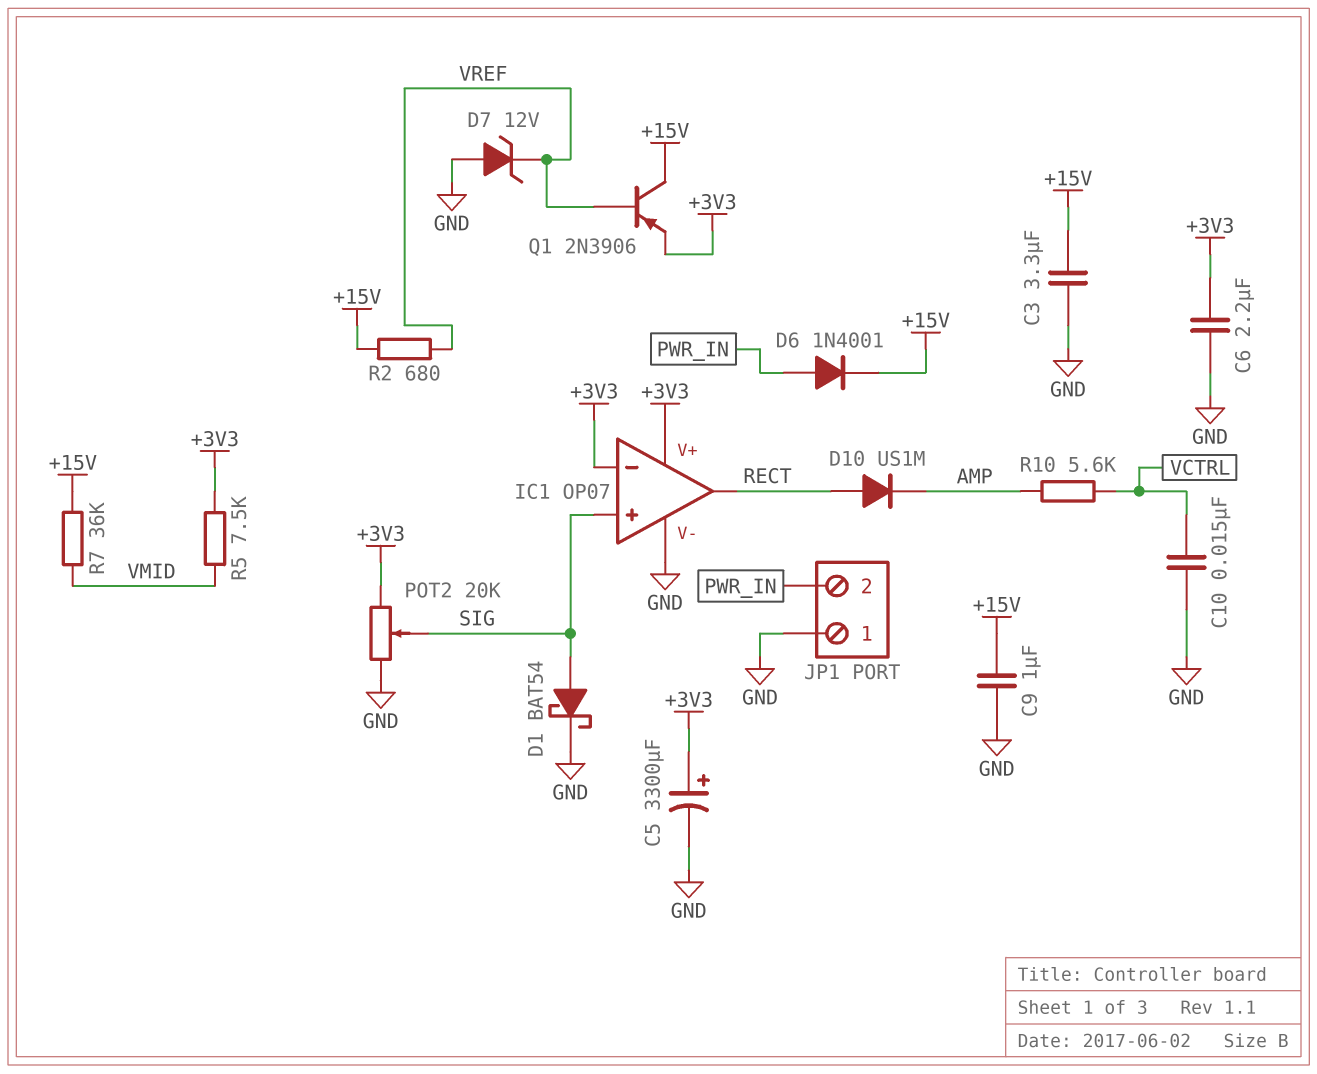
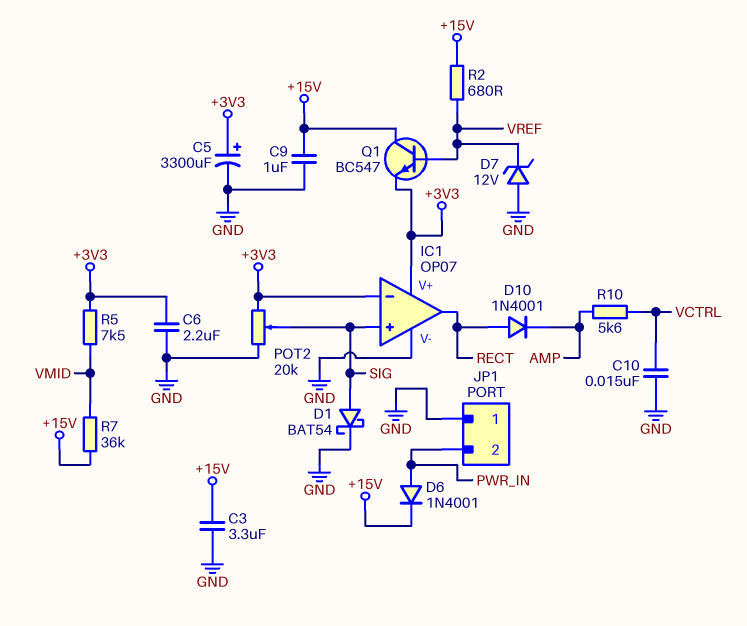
D10: diode US1M (A RECT, K AMP) -> diode 1N4001 (A RECT, K AMP)
Q1: PNP 2N3906 (B VREF, C +15V, E +3V3) -> NPN BC547 (B VREF, C +15V, E +3V3)

